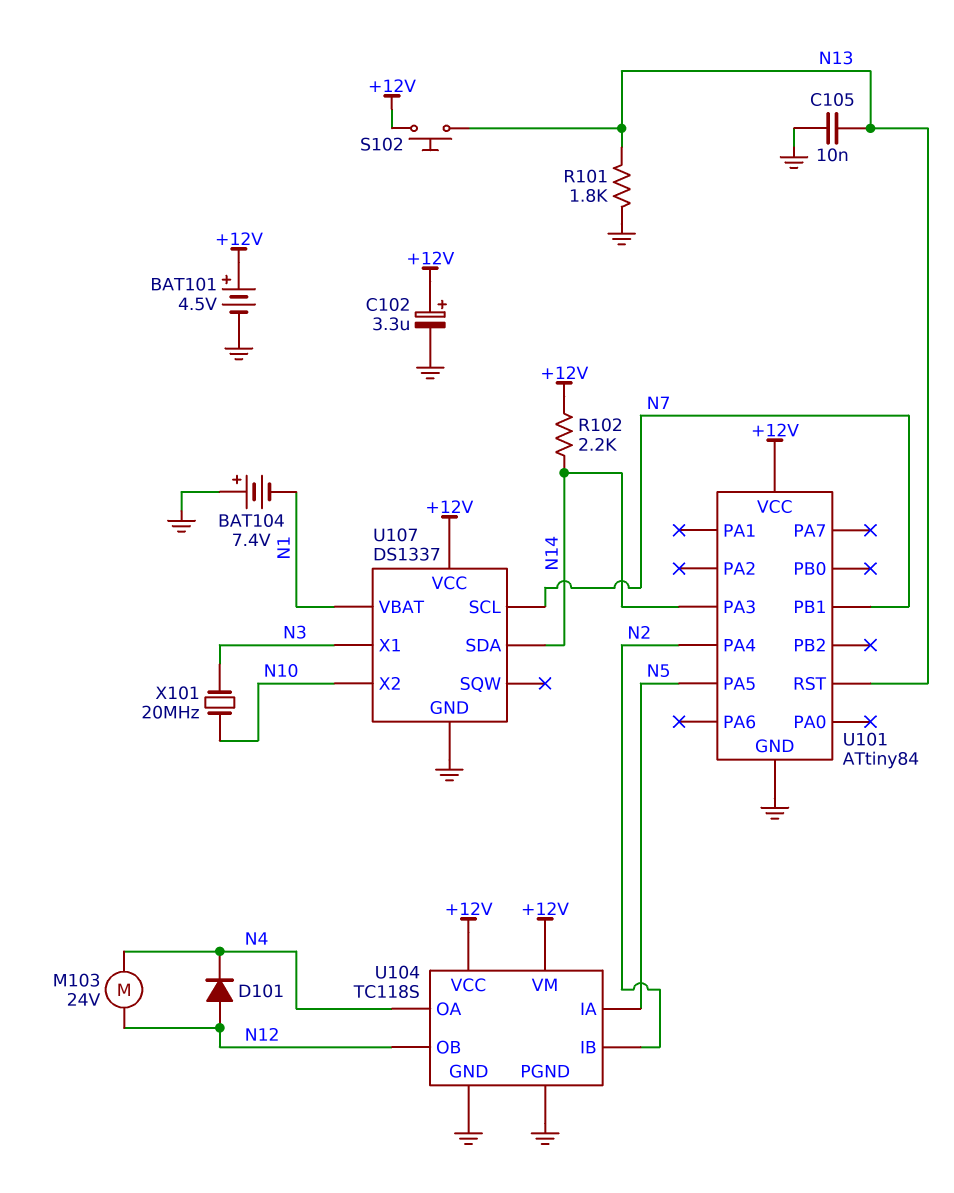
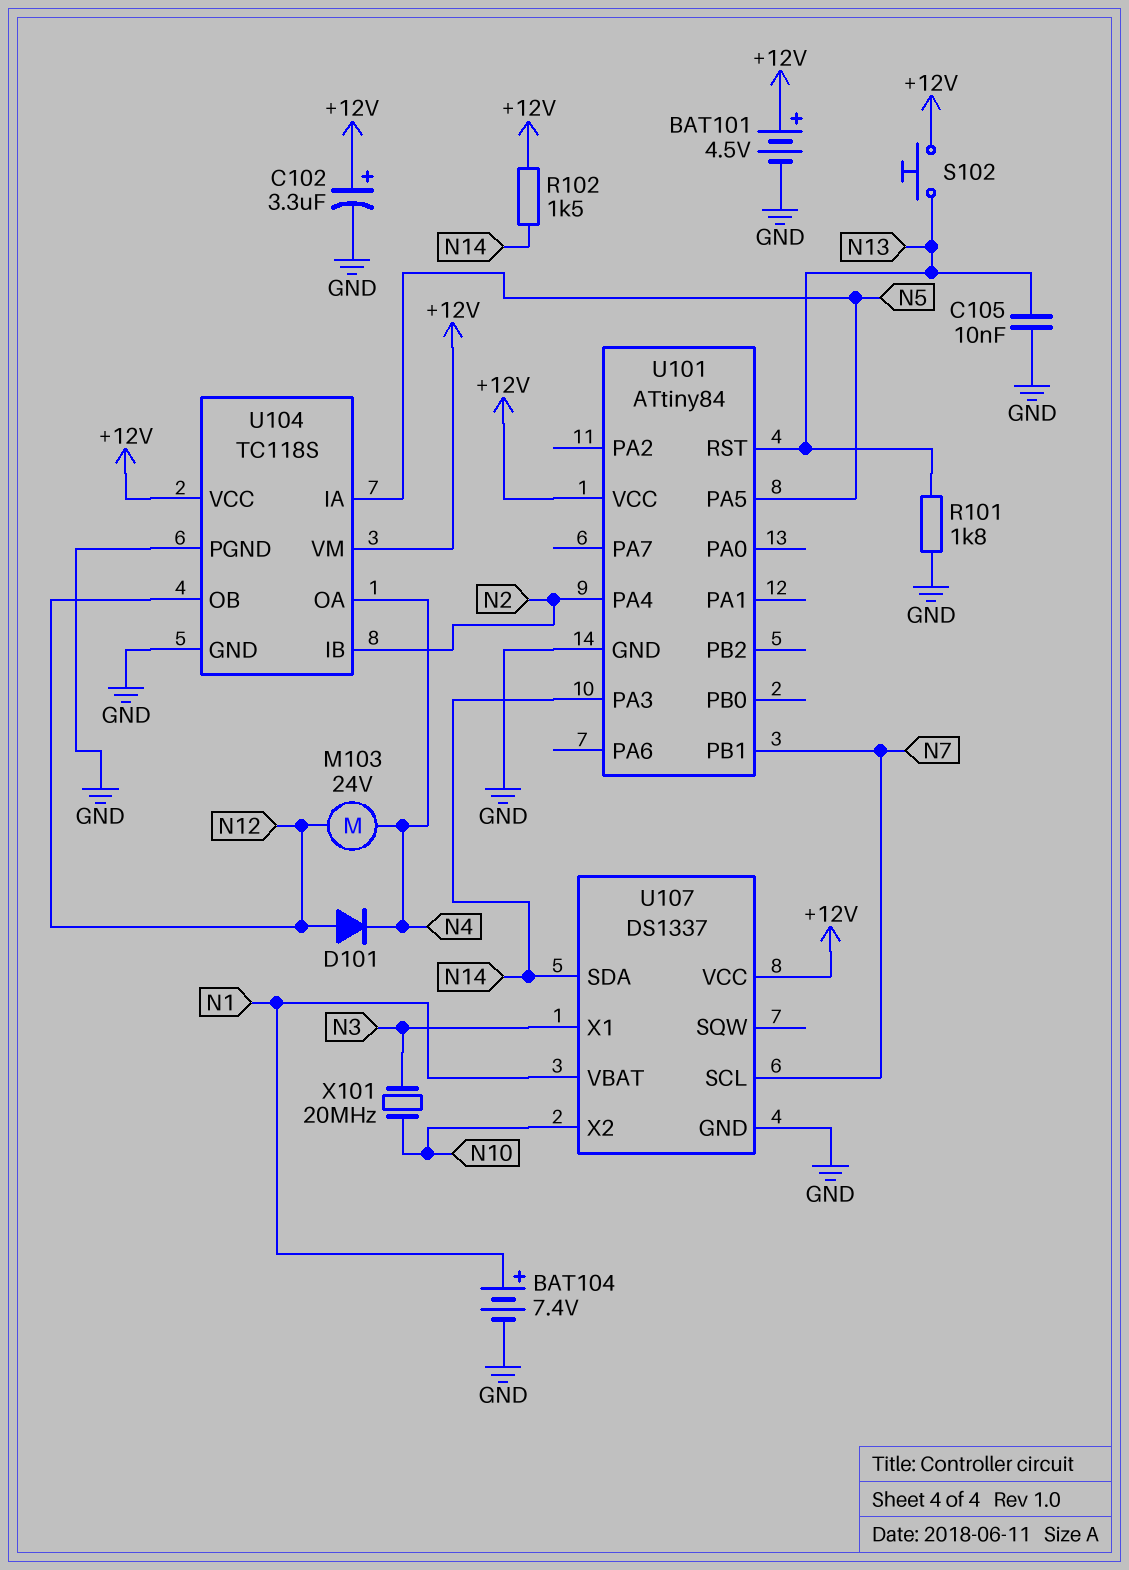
BAT104: 7.4V (plus GND, minus N1) -> 7.4V (plus N1, minus GND)
R102: 2.2k (+12V, N14) -> 1.5k (+12V, N14)

